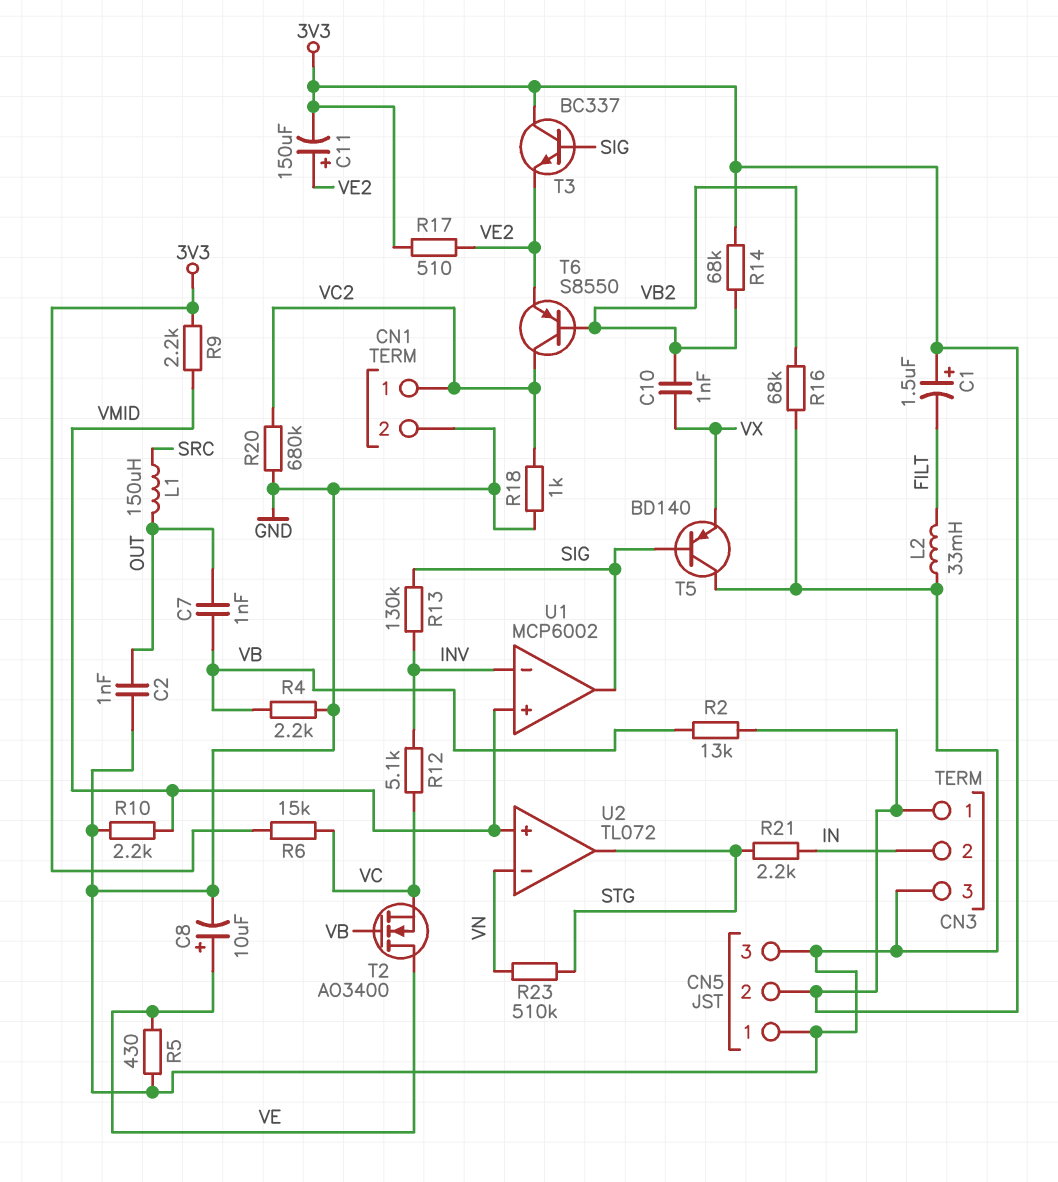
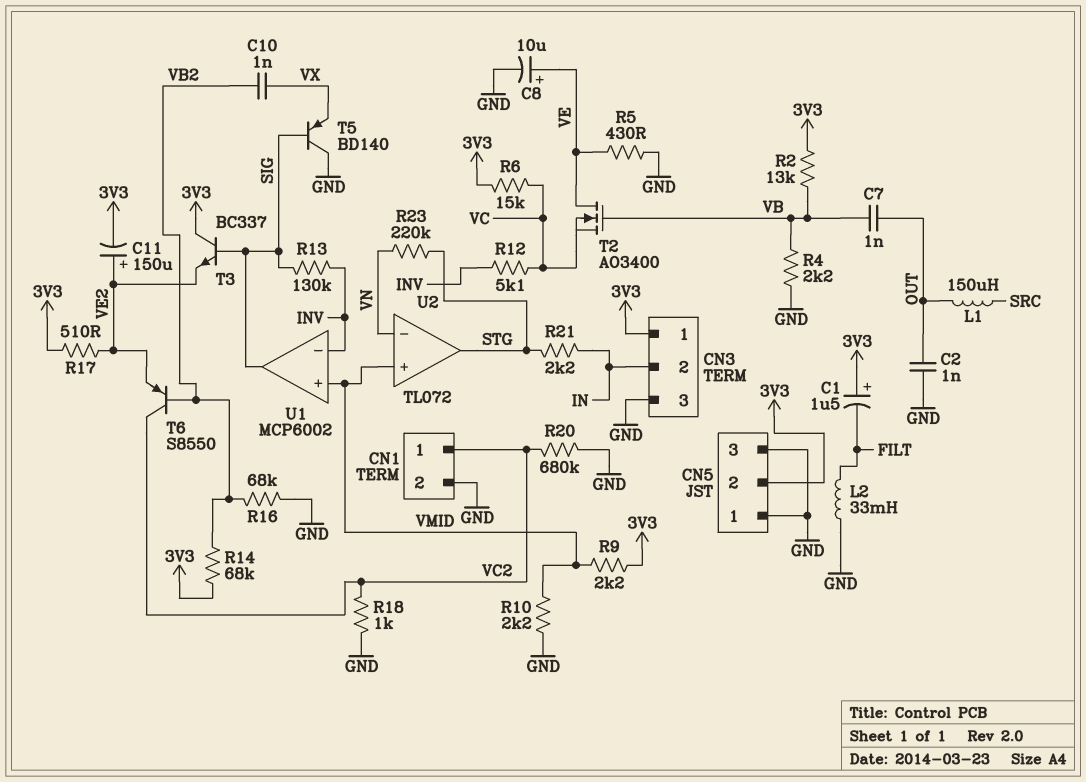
R23: 510k (STG, VN) -> 220k (STG, VN)

